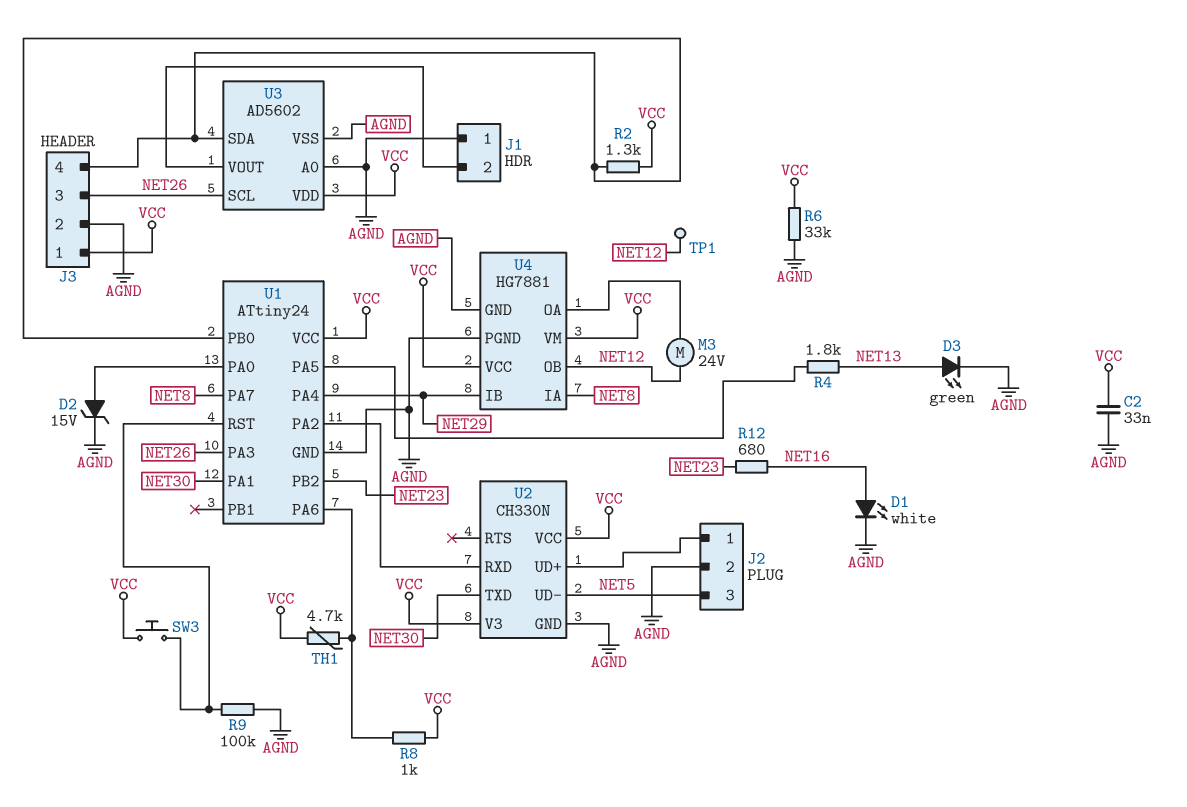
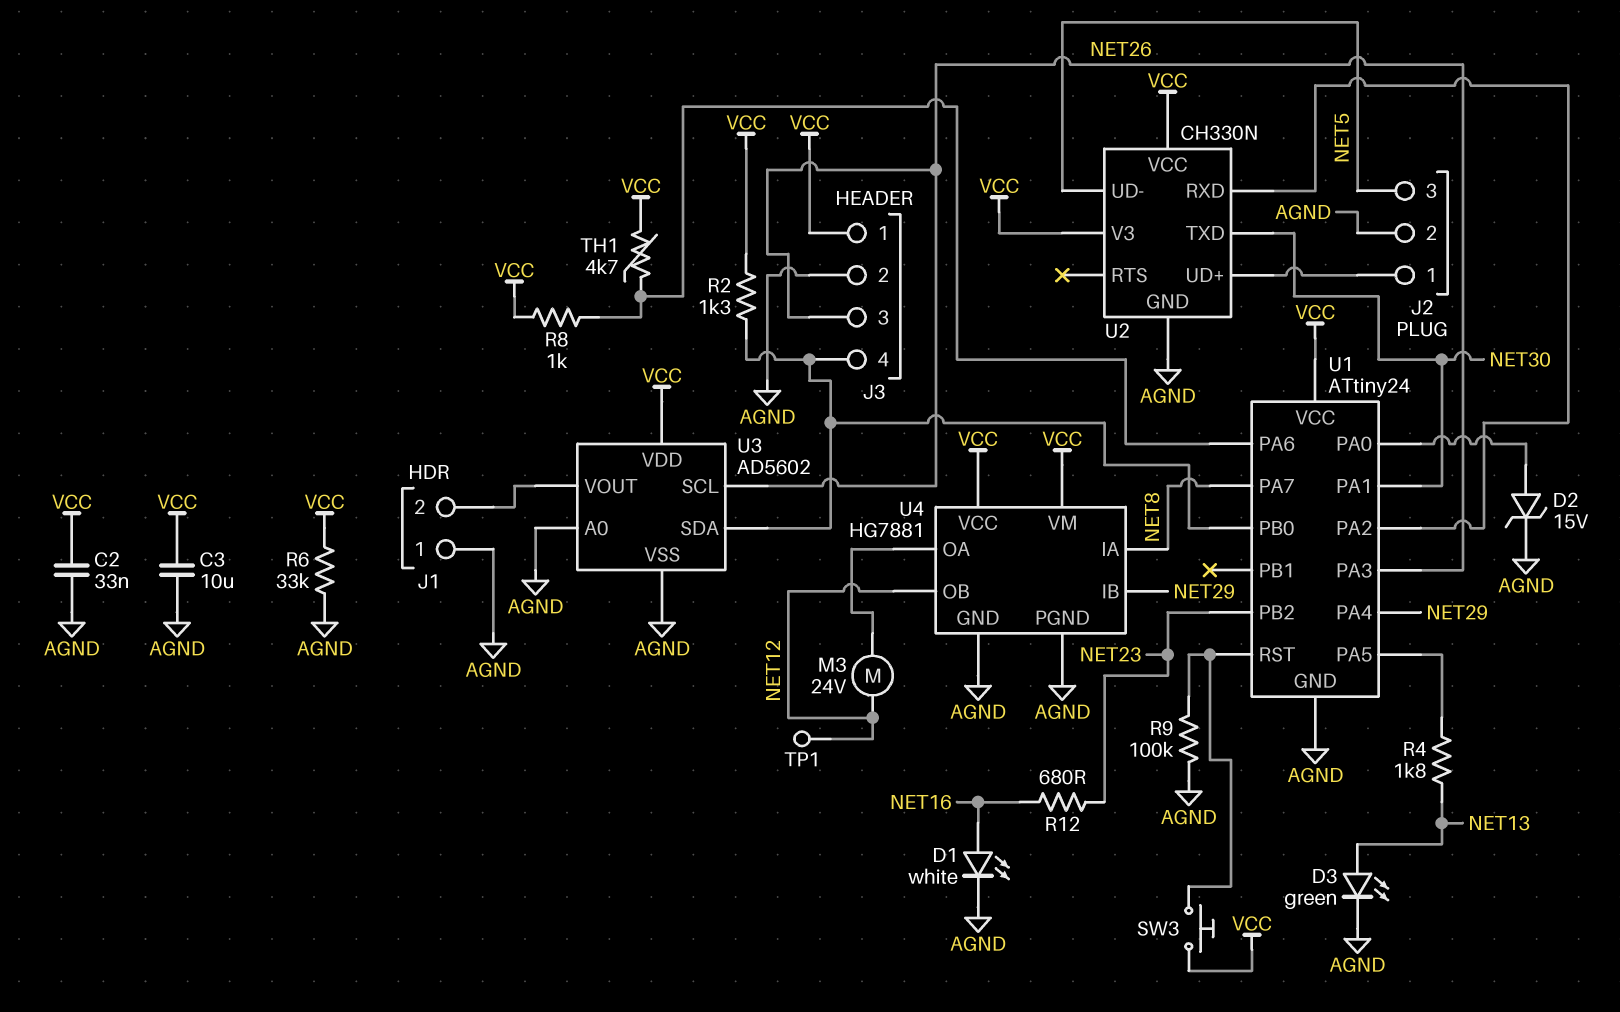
C3: none -> 10uF (AGND, VCC)

